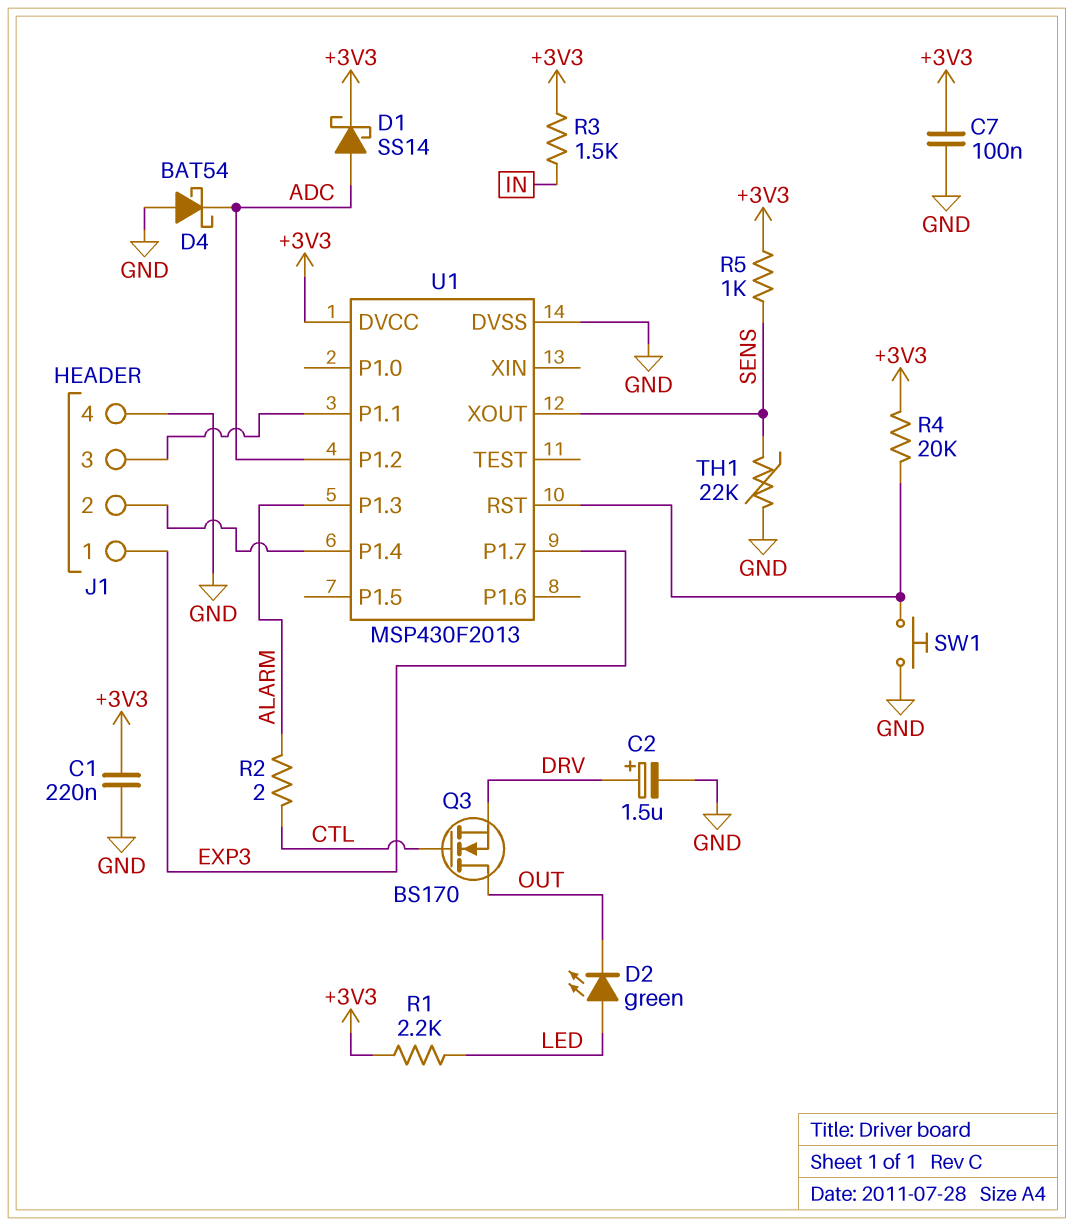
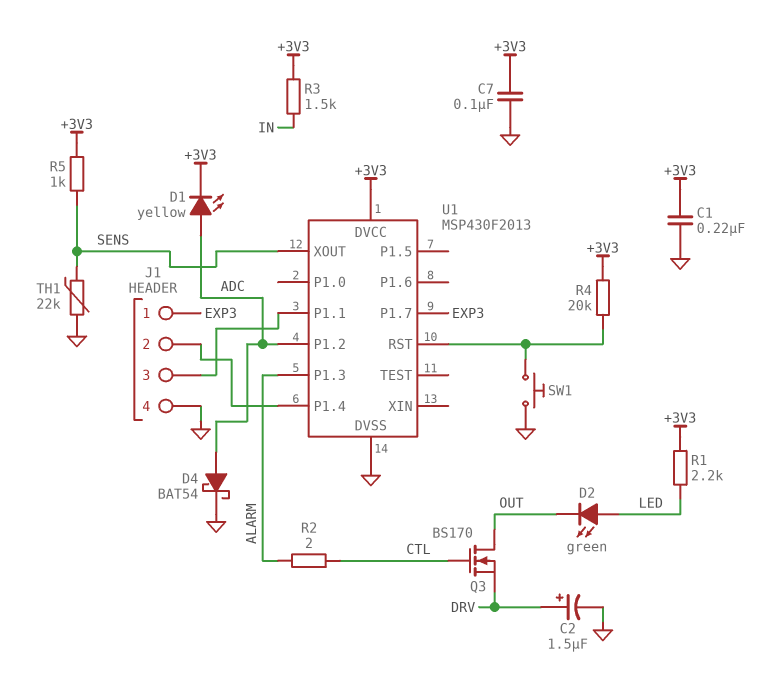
D1: schottky SS14 (A ADC, K +3V3) -> LED yellow (A ADC, K +3V3)
D4: schottky BAT54 (A GND, K ADC) -> schottky BAT54 (A ADC, K GND)

